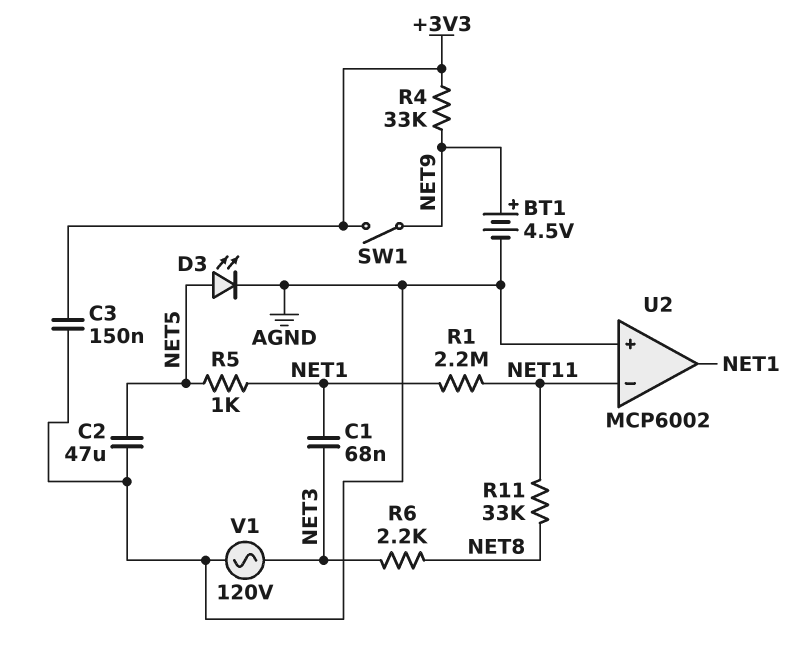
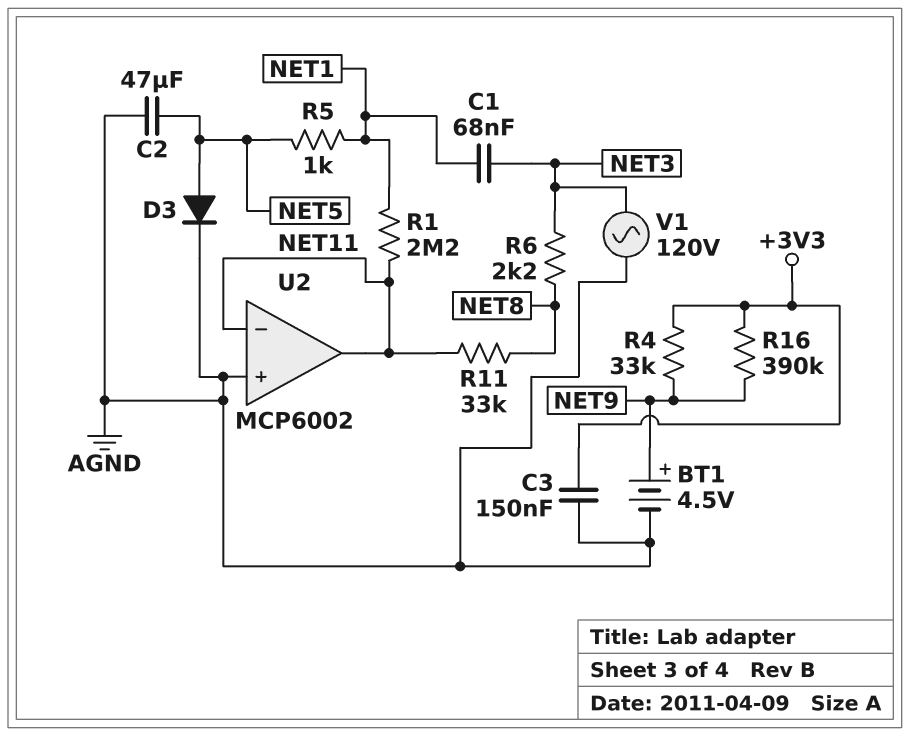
D3: LED (A NET5, K AGND) -> diode (A NET5, K AGND)
R16: none -> 390k (+3V3, NET9)
SW1: switch (+3V3, NET9) -> none
U2 pin out: NET1 -> NET11

